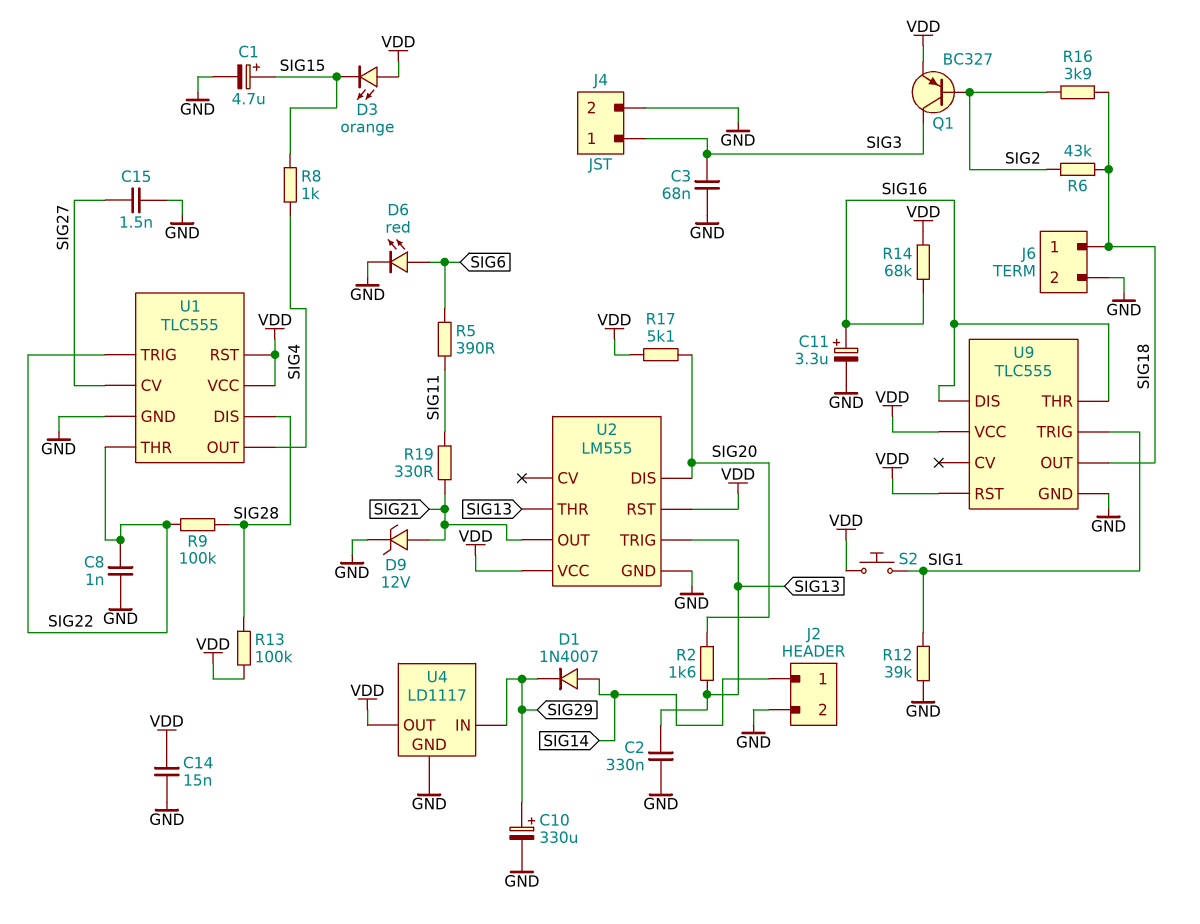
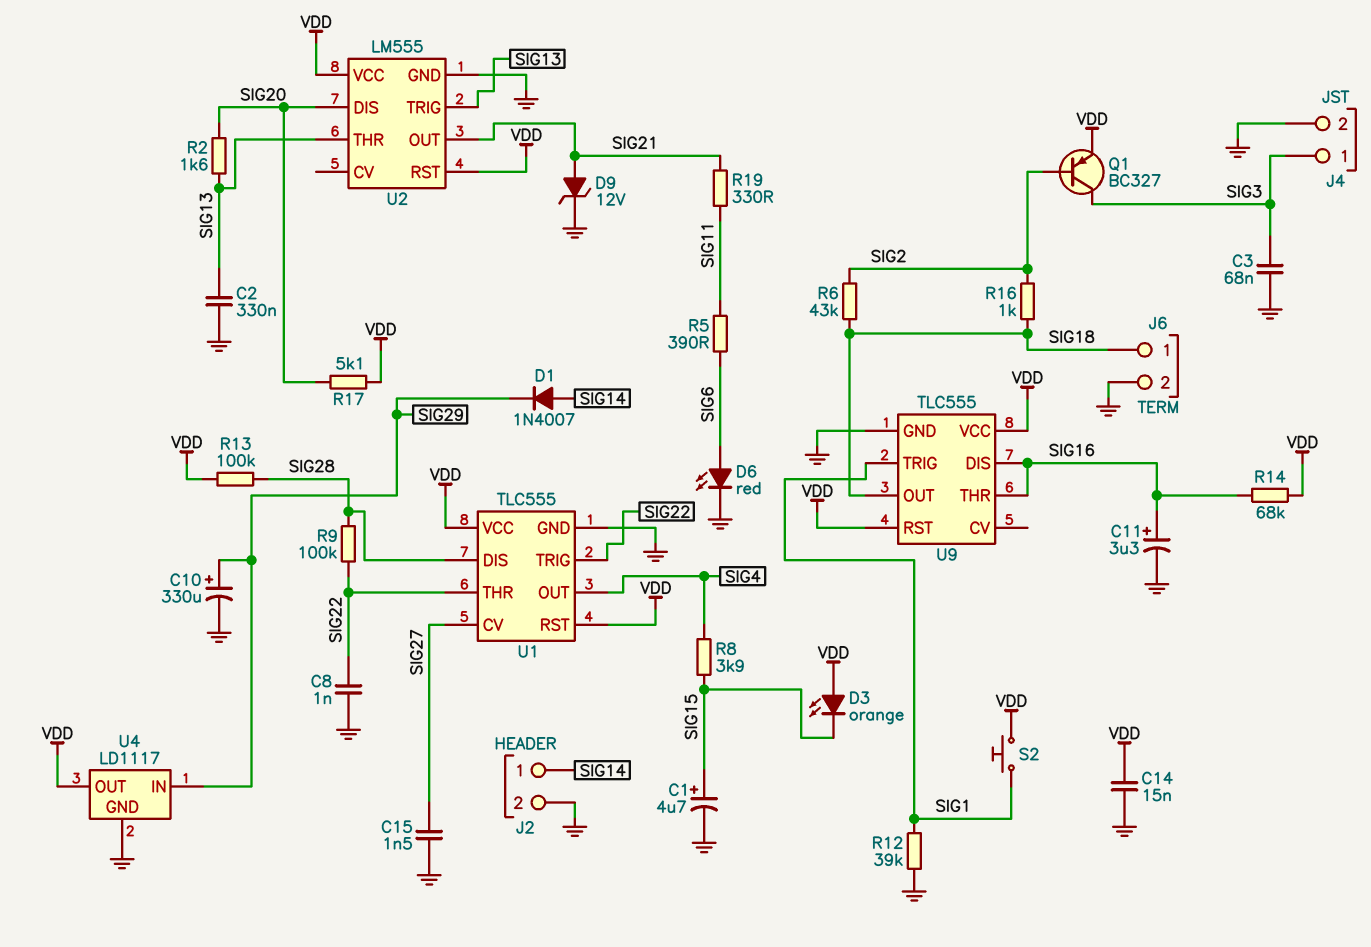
R8: 1k (SIG4, SIG15) -> 3.9k (SIG4, SIG15)
R16: 3.9k (SIG2, SIG18) -> 1k (SIG2, SIG18)

